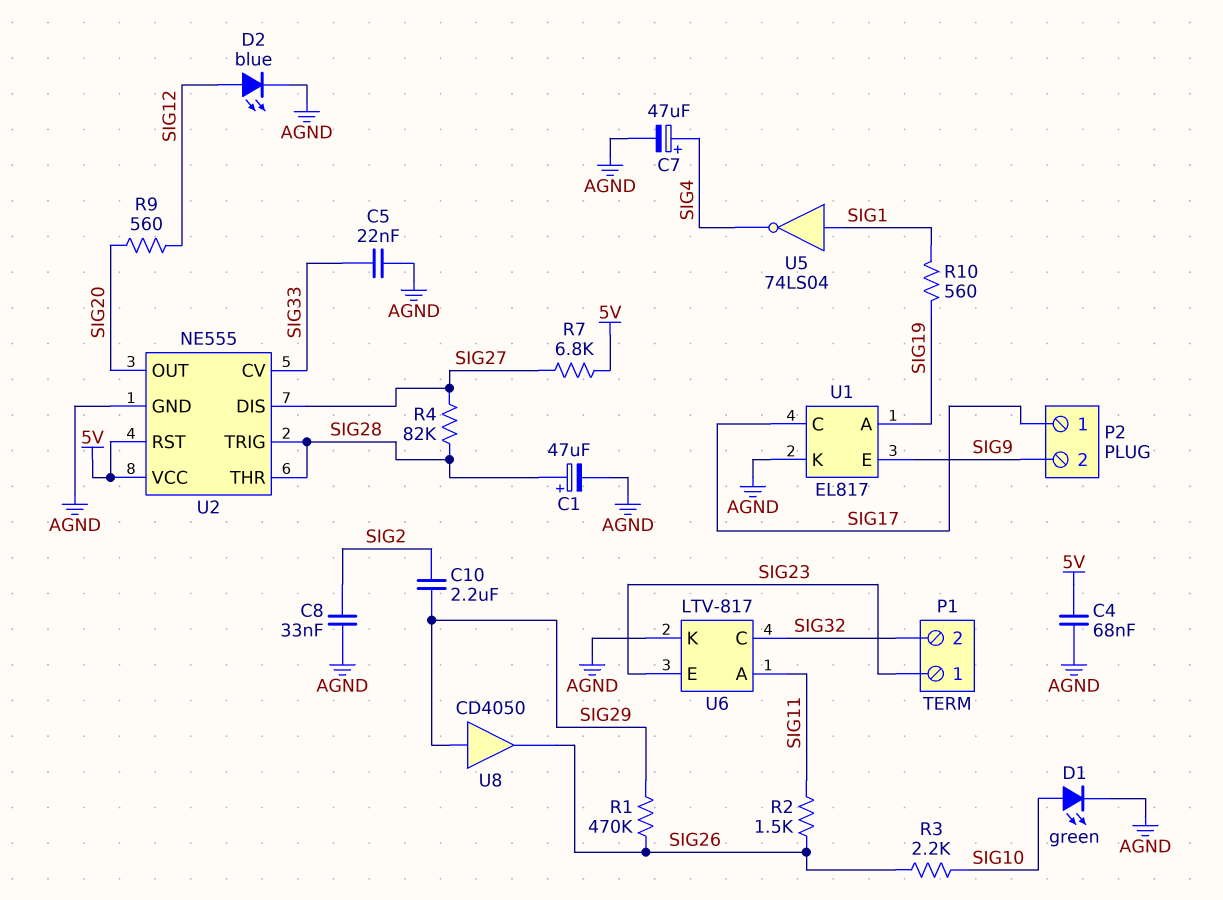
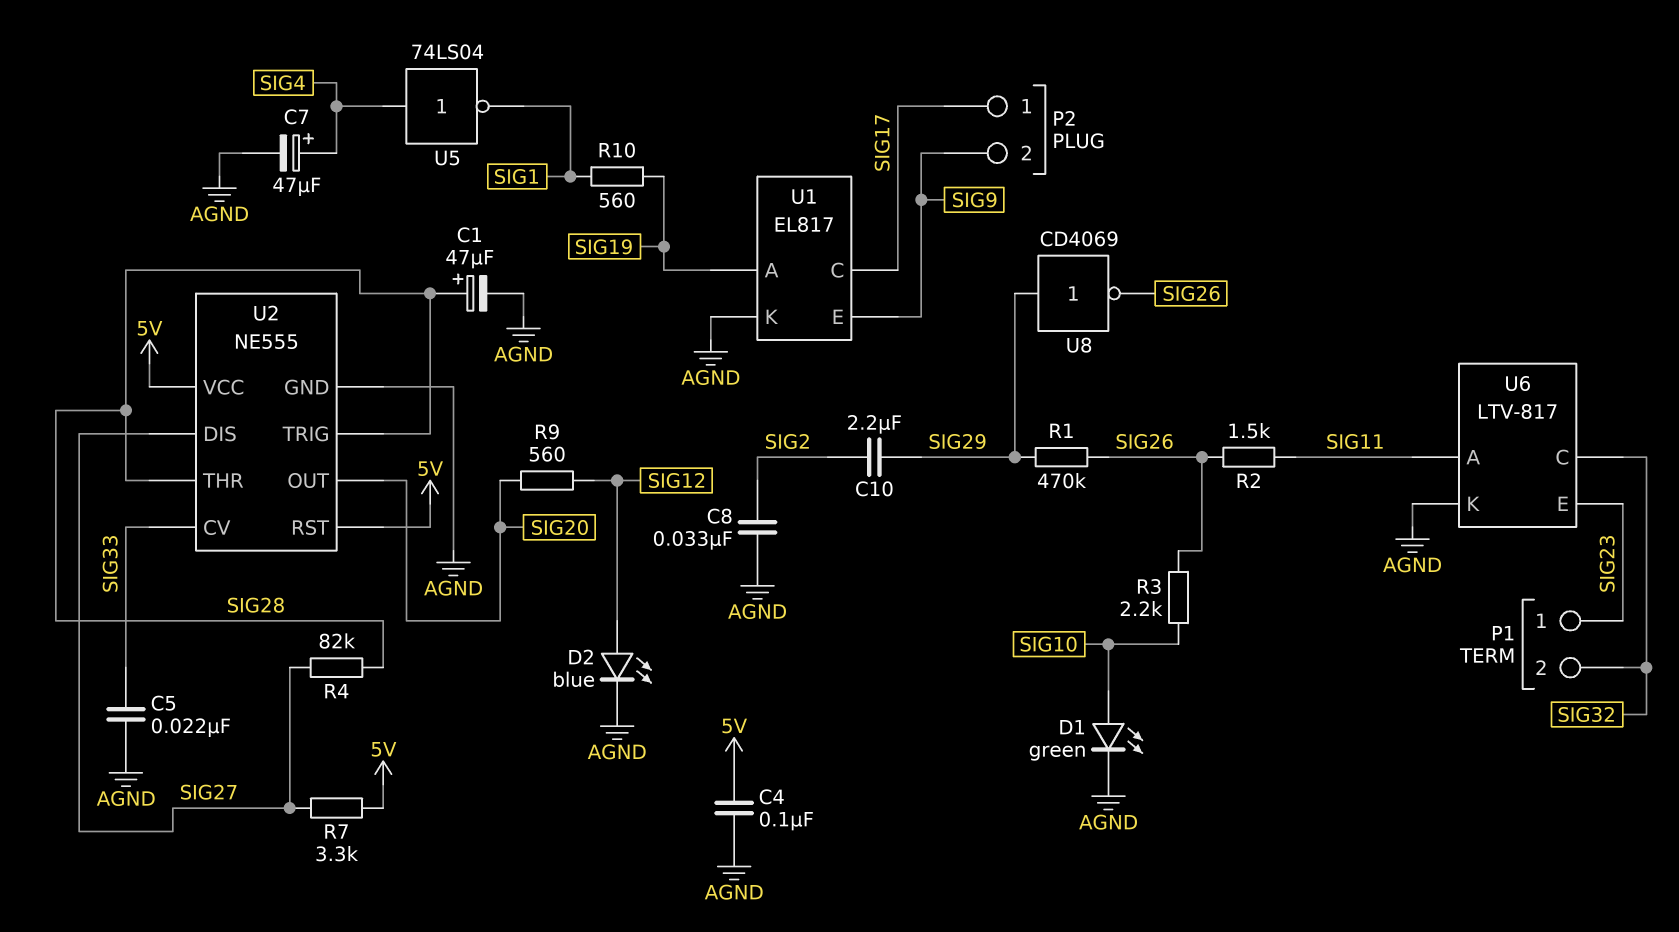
C4: 68nF (5V, AGND) -> 100nF (5V, AGND)
R7: 6.8k (5V, SIG27) -> 3.3k (5V, SIG27)
U5: NOT 74LS04 (in SIG1, out SIG4) -> NOT 74LS04 (in SIG4, out SIG1)
U8: buffer CD4050 (in SIG29, out SIG26) -> NOT CD4069 (in SIG29, out SIG26)

